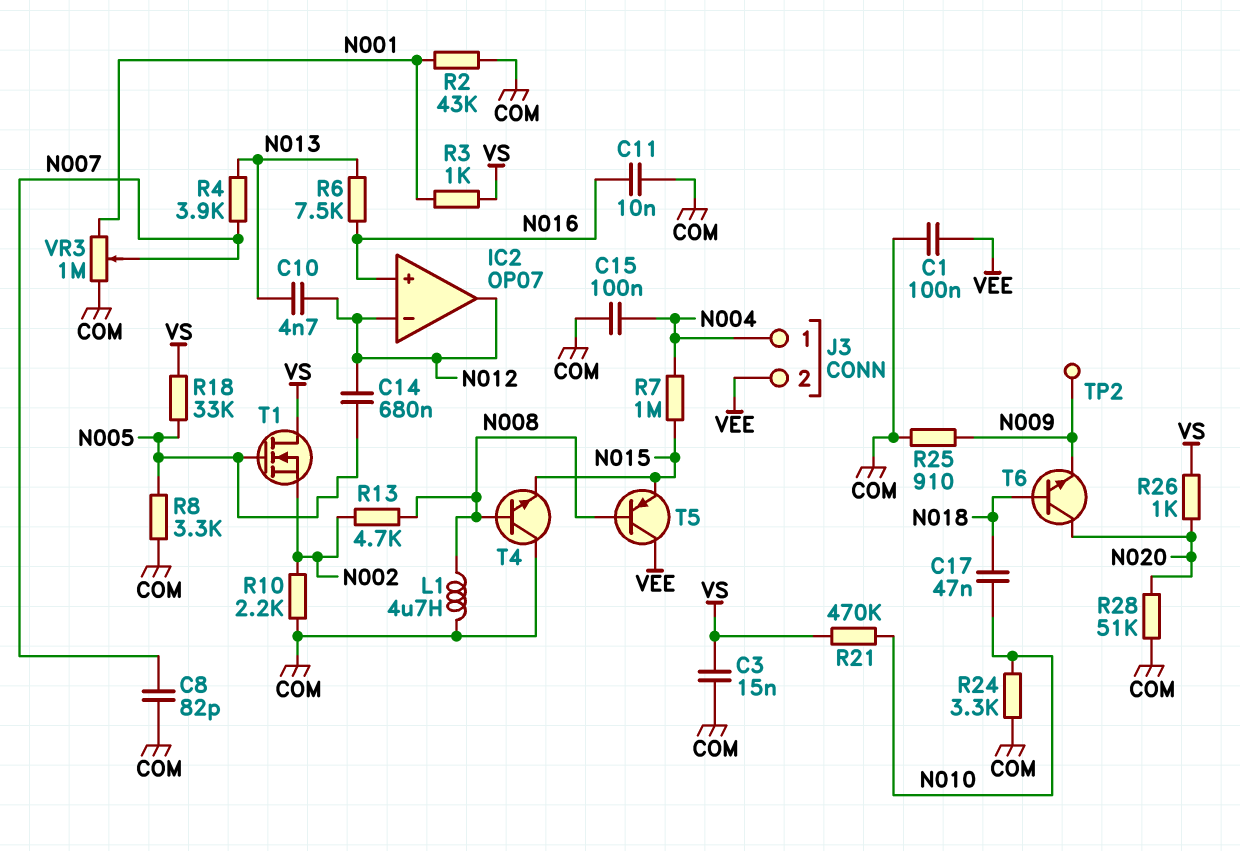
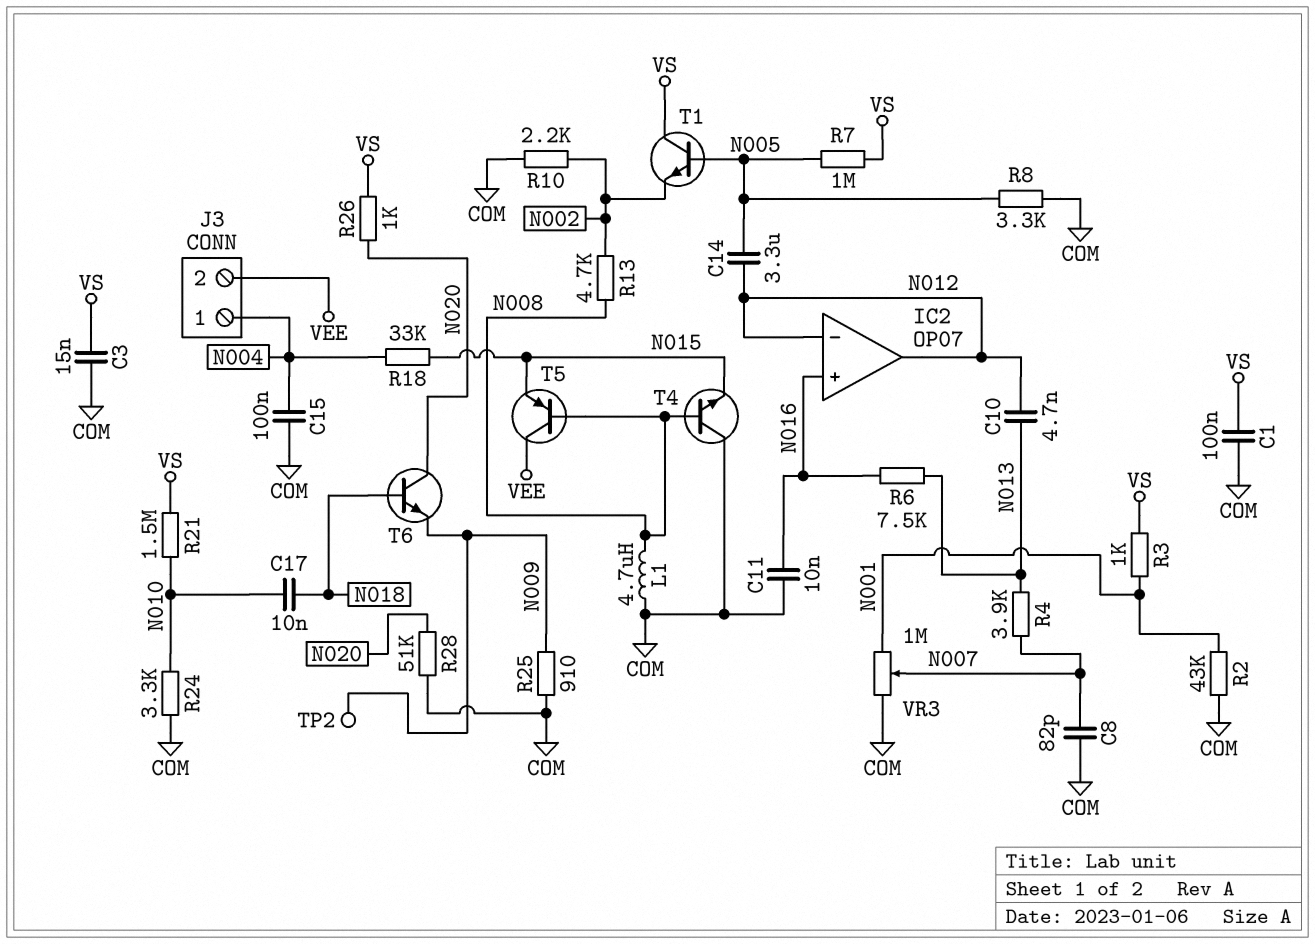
C1: 100nF (COM, VEE) -> 100nF (COM, VS)
C14: 680nF (N005, N012) -> 3.3uF (N005, N012)
C17: 47nF (N010, N018) -> 10nF (N010, N018)
R7: 1M (N004, N015) -> 1M (N005, VS)
R18: 33k (N005, VS) -> 33k (N004, N015)
R21: 470k (N010, VS) -> 1.5M (N010, VS)
T1: NMOS (G N005, D VS, S N002) -> NPN (B N005, C VS, E N002)

